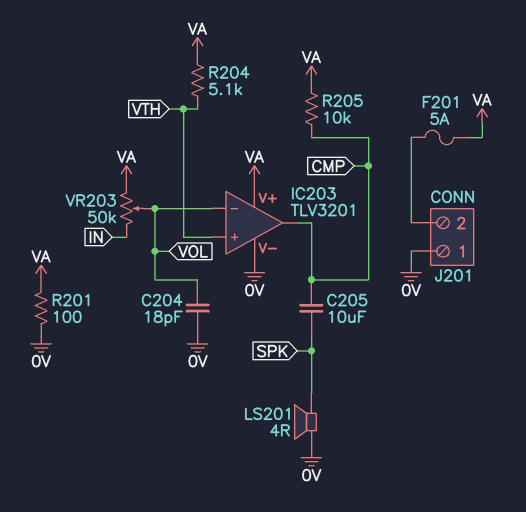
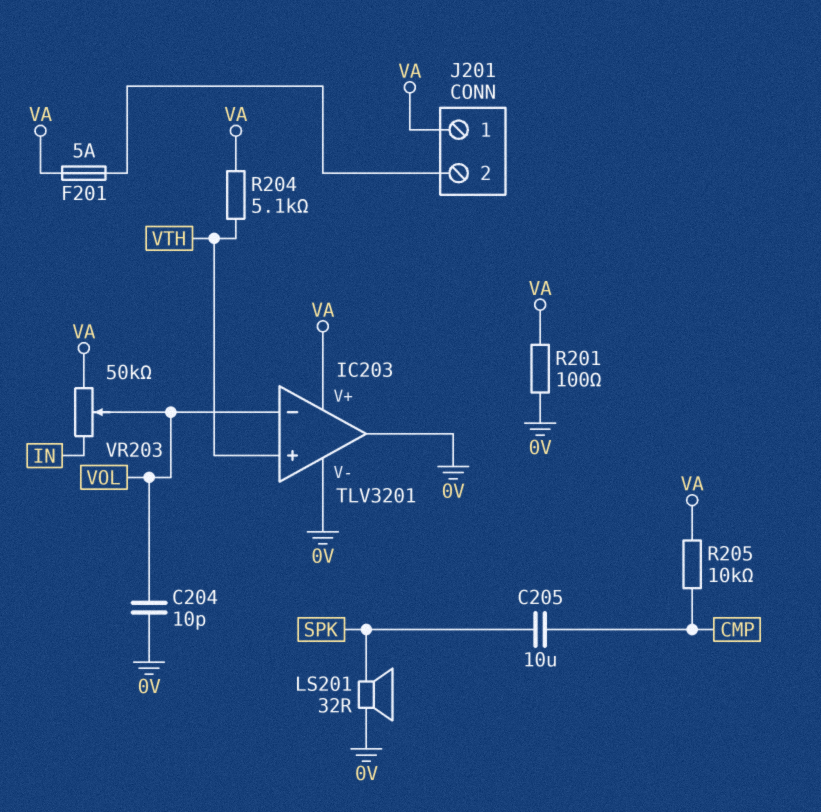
C204: 18pF (0V, VOL) -> 10pF (0V, VOL)
IC203 pin out: CMP -> 0V
J201 pin 1: 0V -> VA
LS201: speaker 4R (0V, SPK) -> speaker 32R (0V, SPK)

